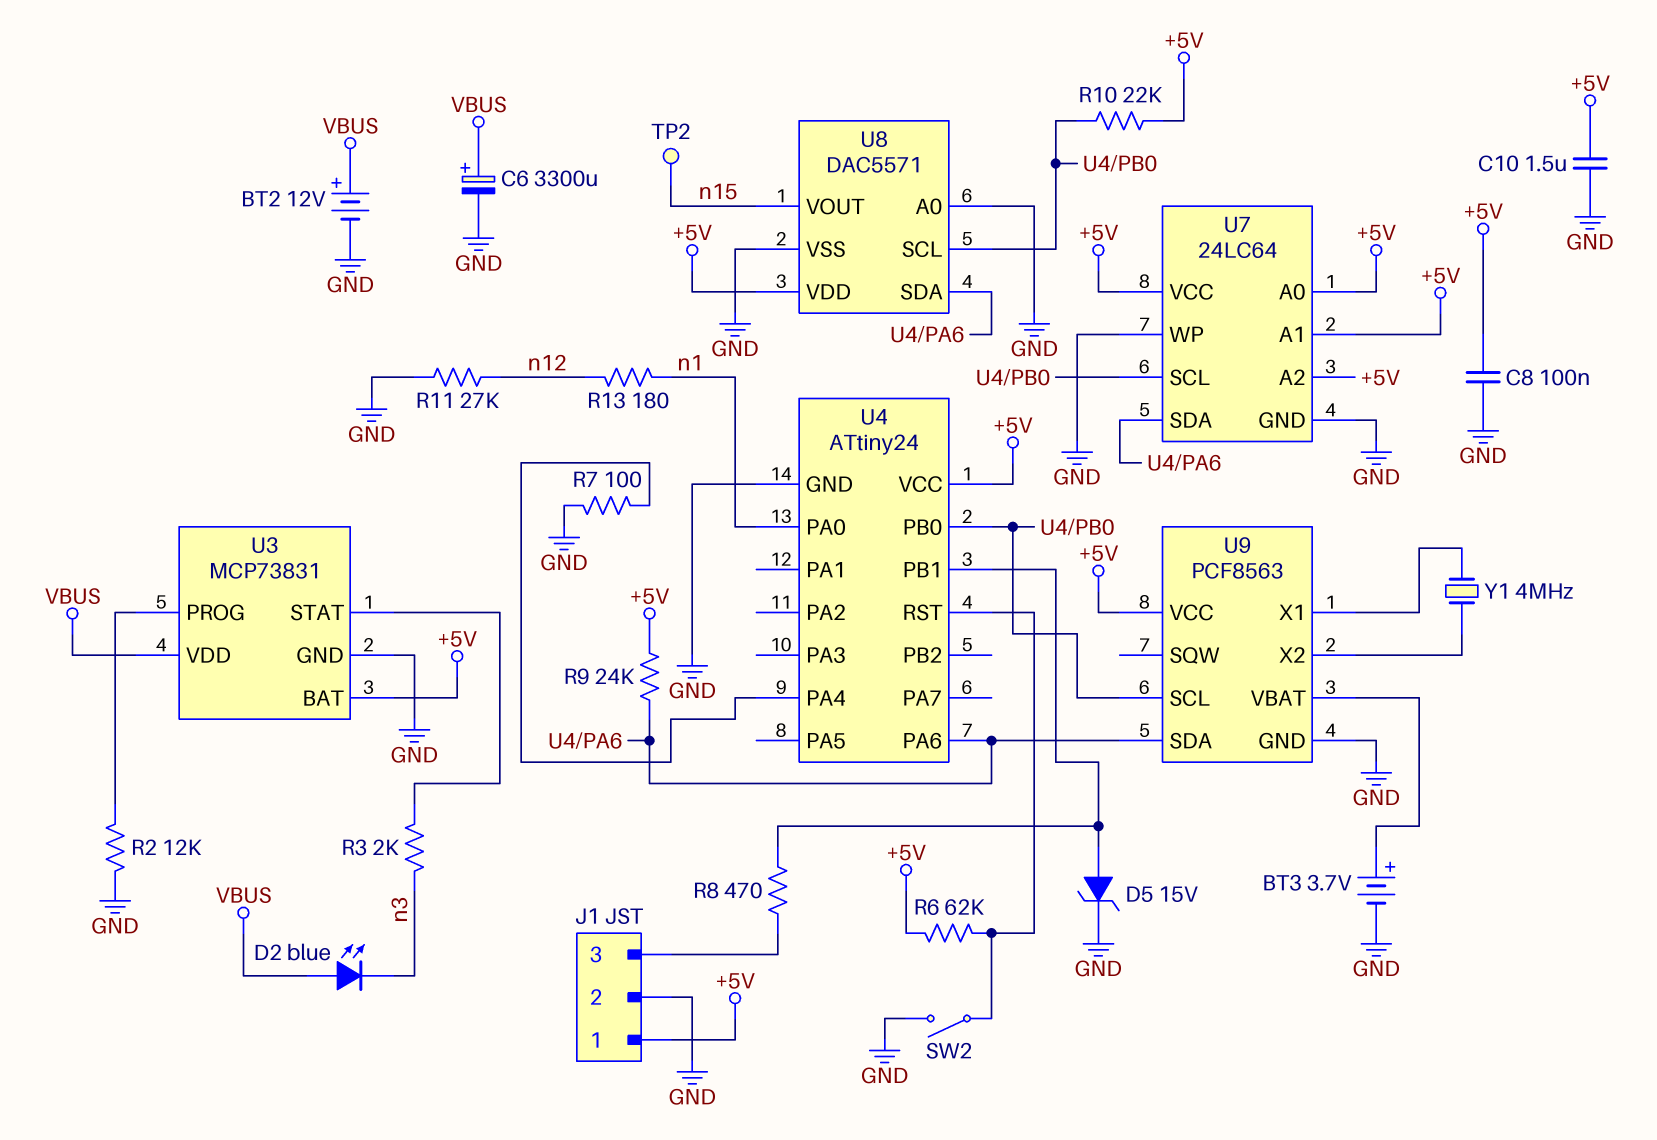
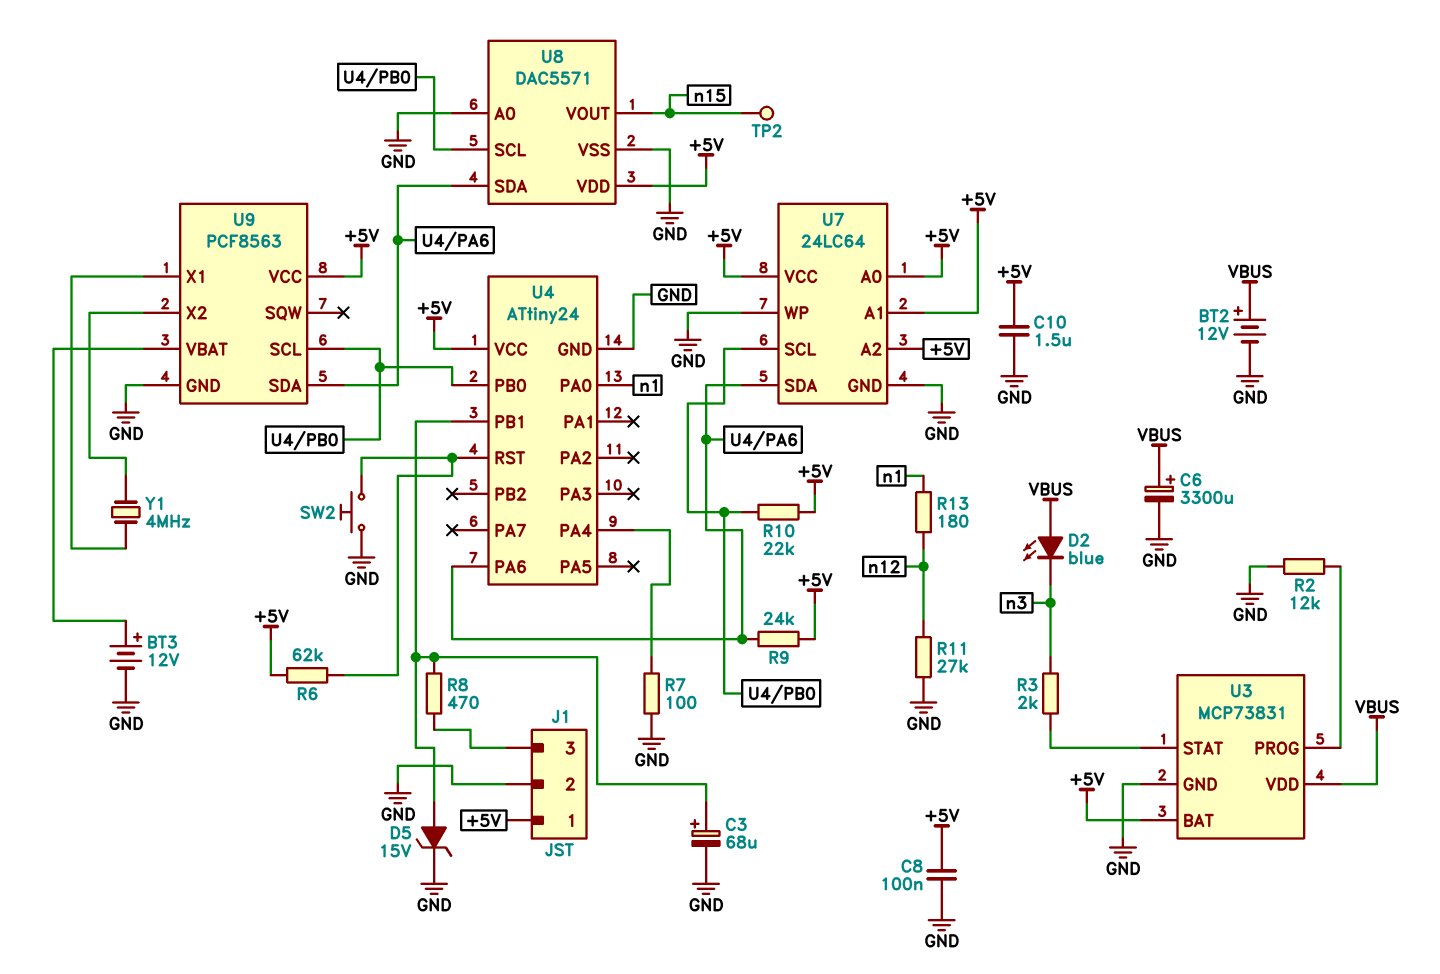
BT3: 3.7V (plus U9/VBAT, minus GND) -> 12V (plus U9/VBAT, minus GND)
C3: none -> 68uF (plus U4/PB1, minus GND)
SW2: switch (GND, U4/RST) -> button (GND, U4/RST)

